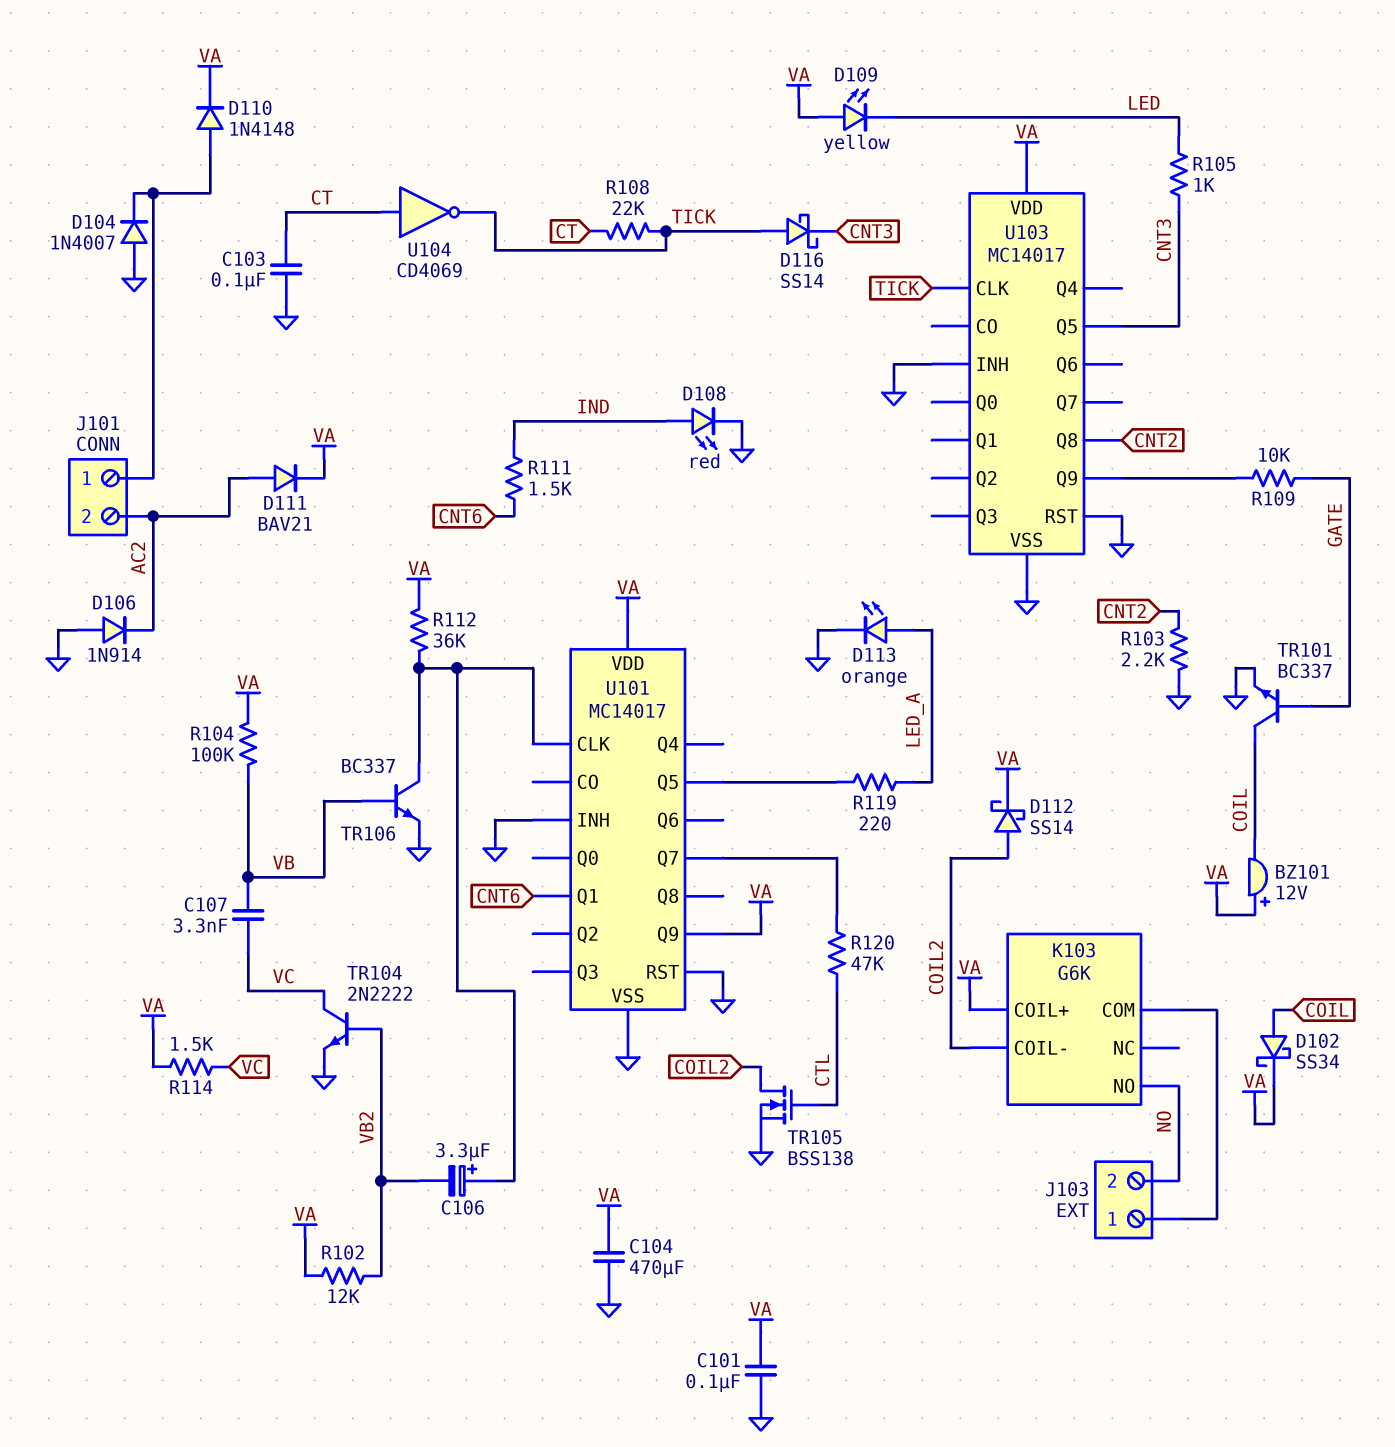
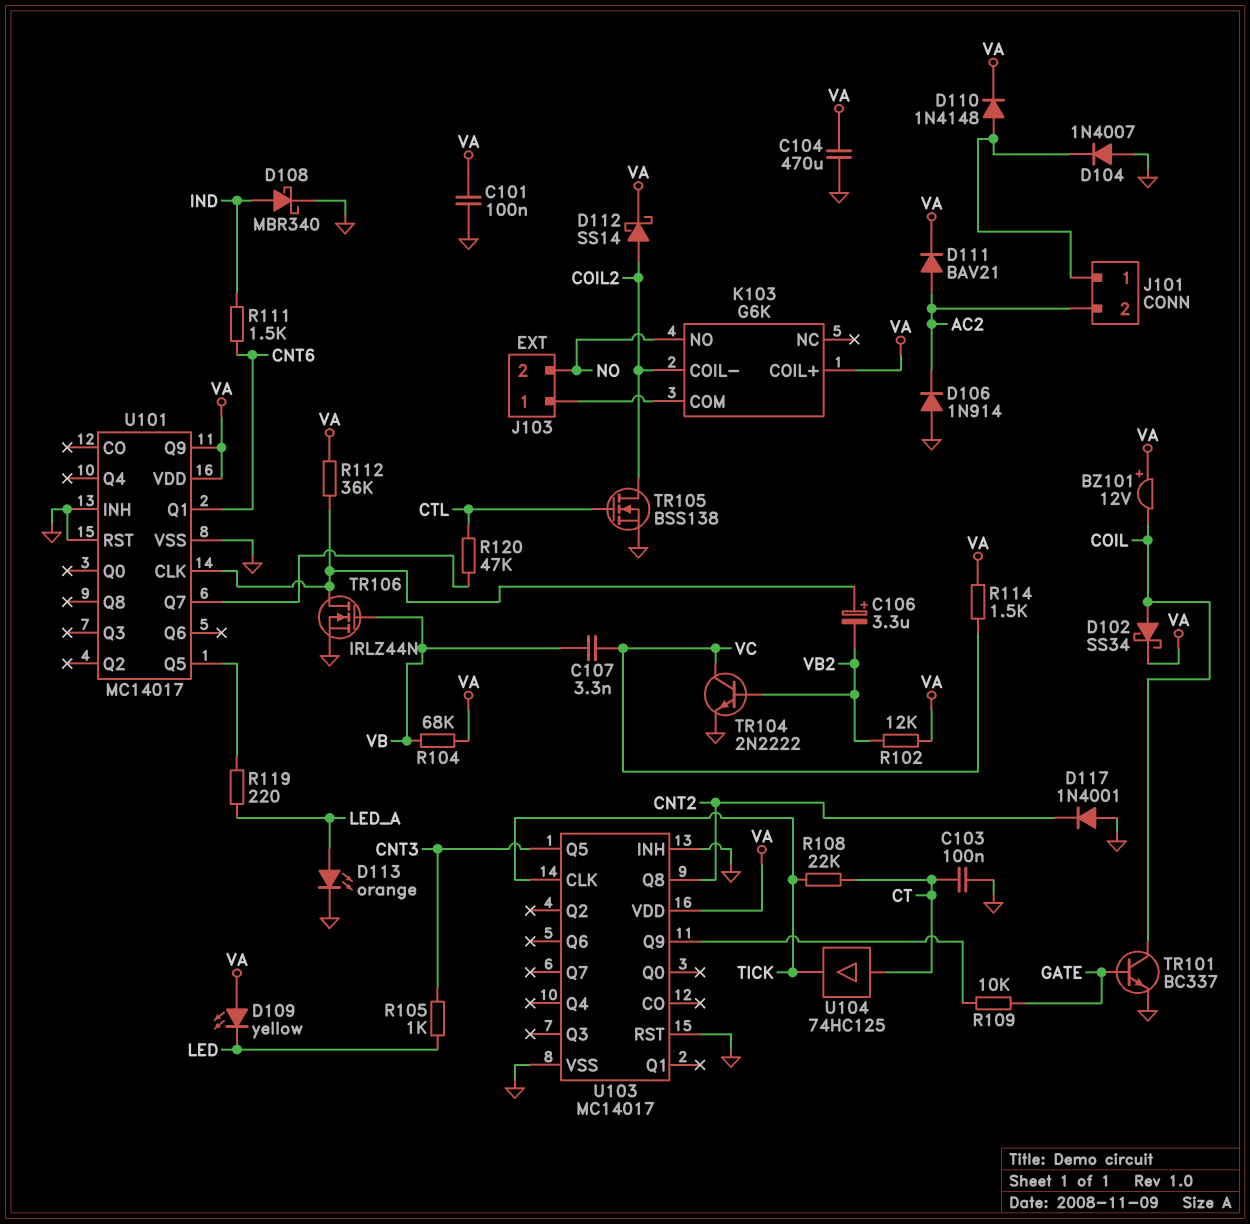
D108: LED red (A IND, K GND) -> schottky MBR340 (A IND, K GND)
D116: schottky SS14 (A TICK, K CNT3) -> none
D117: none -> diode 1N4001 (A GND, K CNT2)
R103: 2.2k (CNT2, GND) -> none
R104: 100k (VA, VB) -> 68k (VA, VB)
TR106: NPN BC337 (B VB, C U101/CLK, E GND) -> NMOS IRLZ44N (G VB, D U101/CLK, S GND)
U104: NOT CD4069 (in CT, out TICK) -> buffer 74HC125 (in CT, out TICK)

